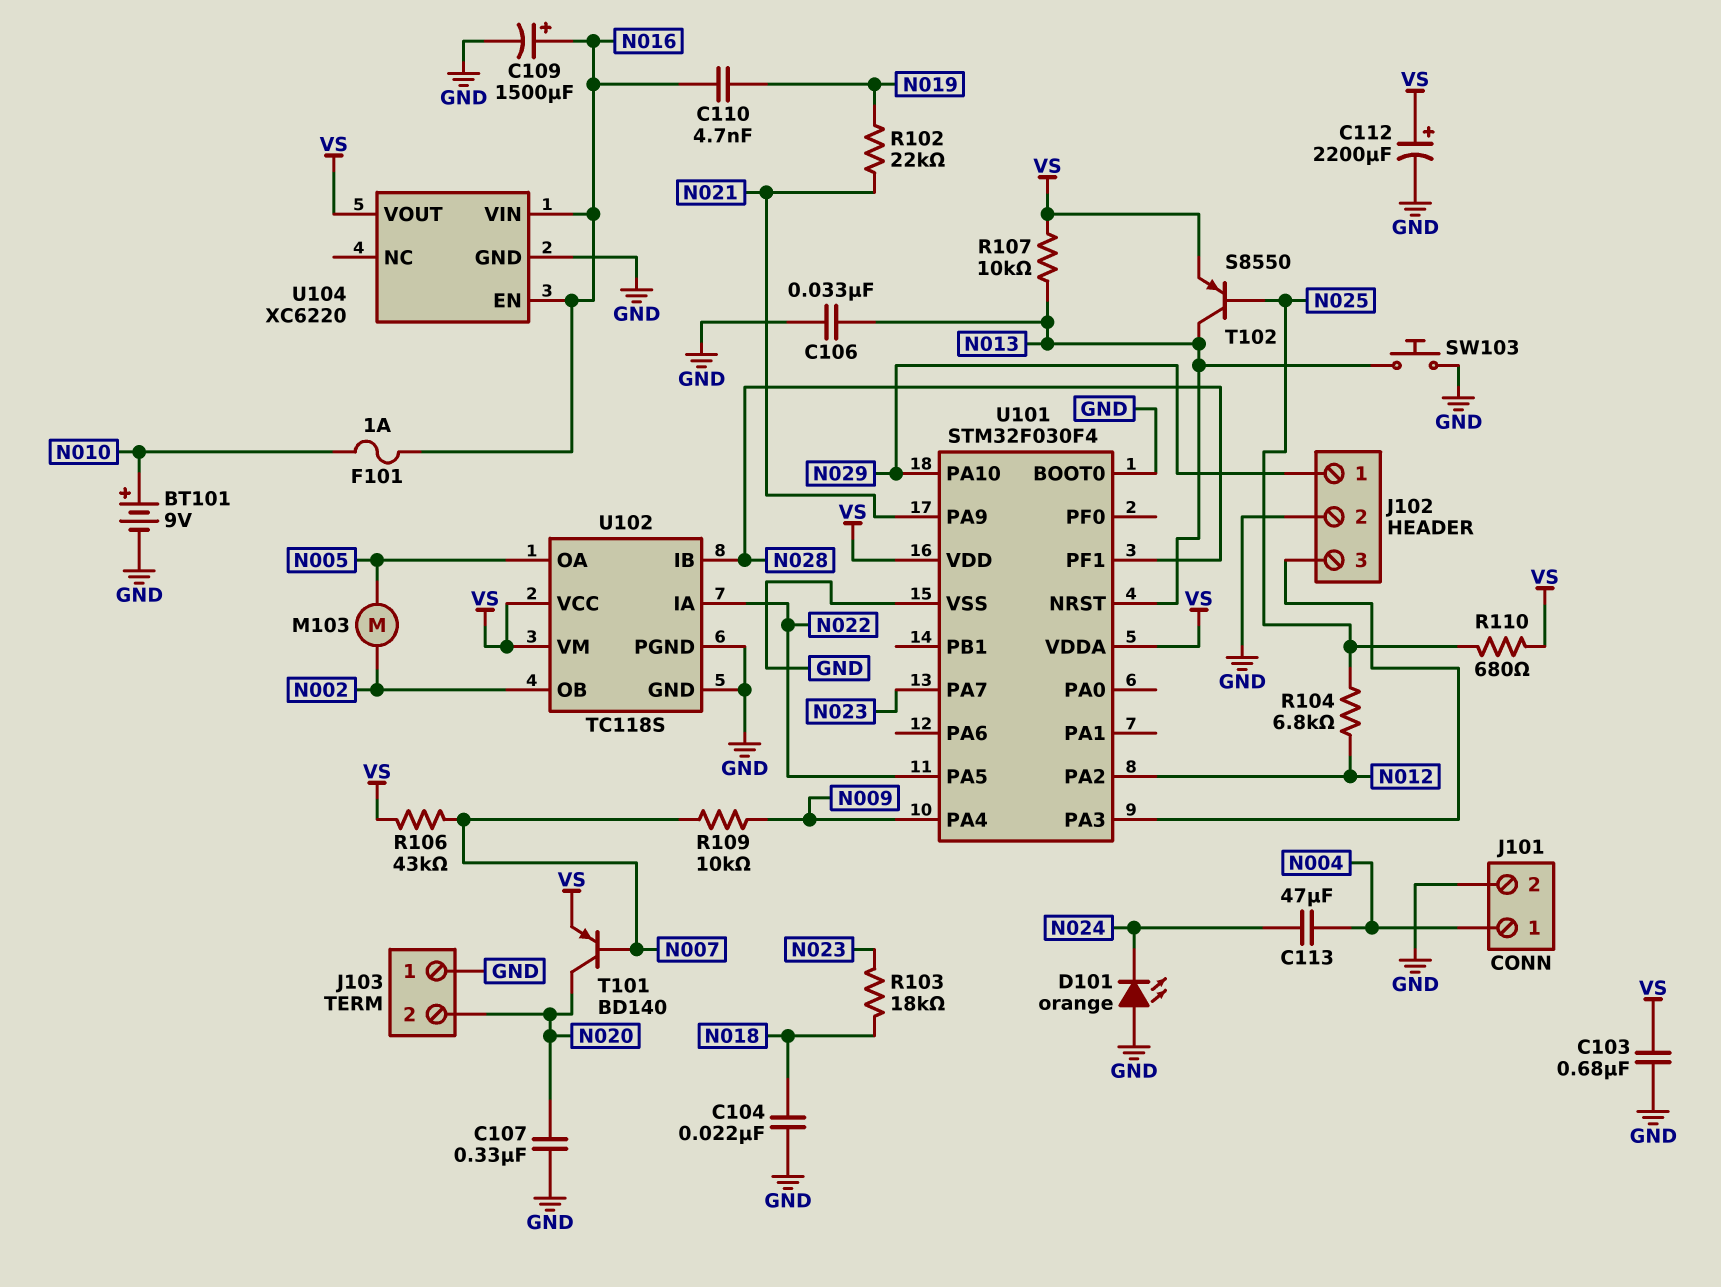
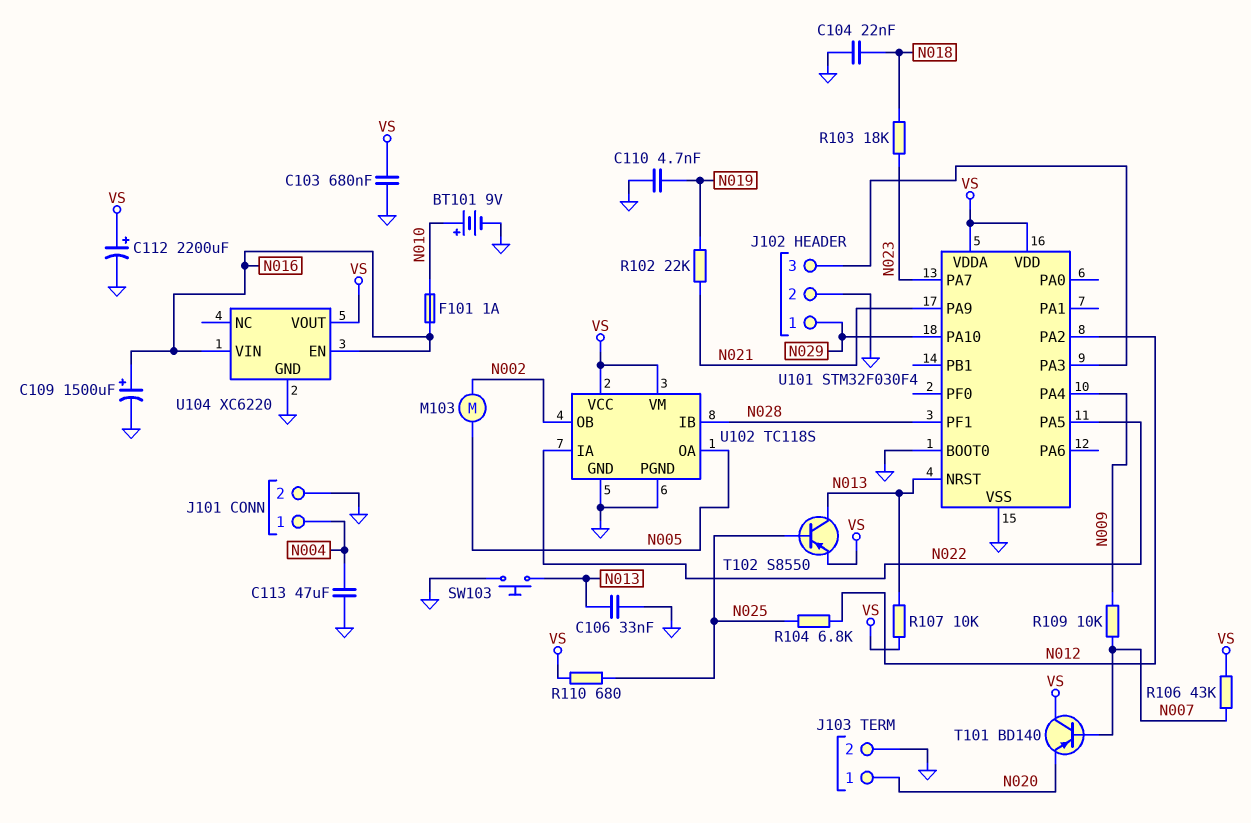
C107: 330nF (GND, N020) -> none
C110: 4.7nF (N016, N019) -> 4.7nF (GND, N019)
C113: 47uF (N004, N024) -> 47uF (GND, N004)
D101: LED orange (A GND, K N024) -> none
J103 pin 1: GND -> N020
J103 pin 2: N020 -> GND
T101: PNP BD140 (B N007, C N020, E VS) -> PNP BD140 (B N007, C VS, E N020)

